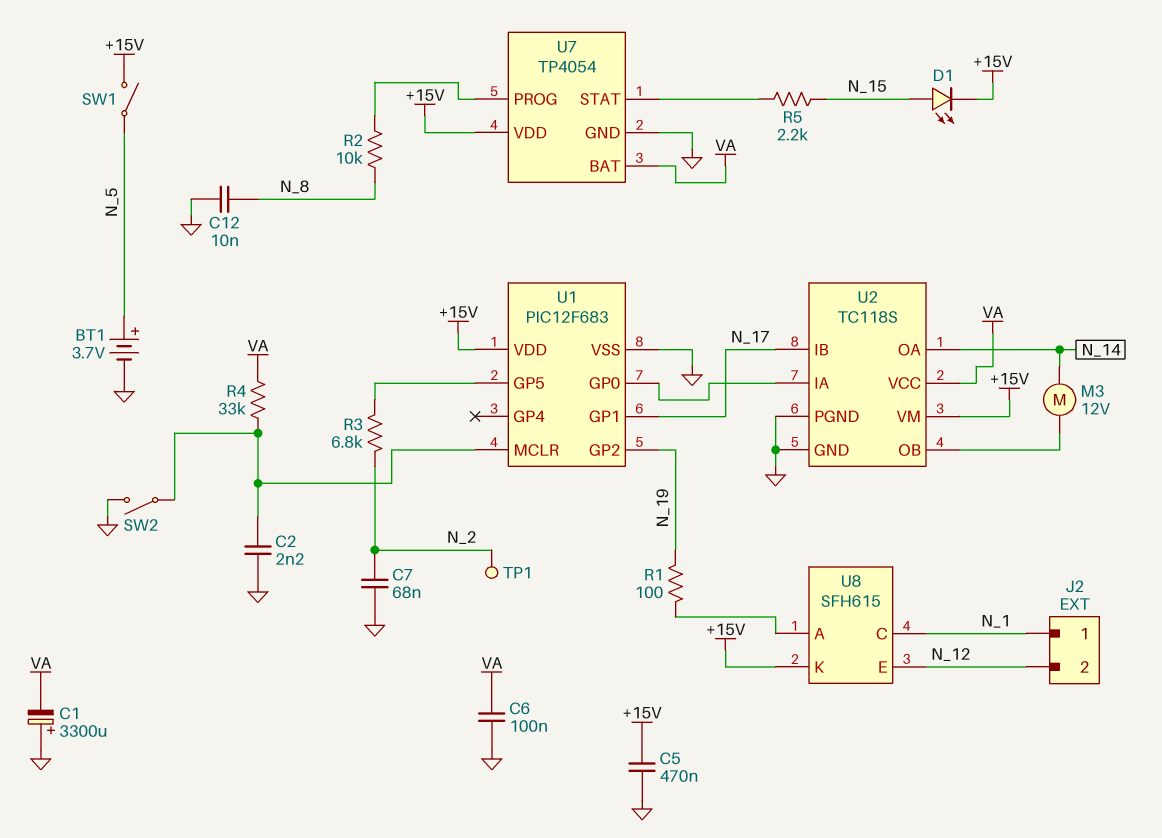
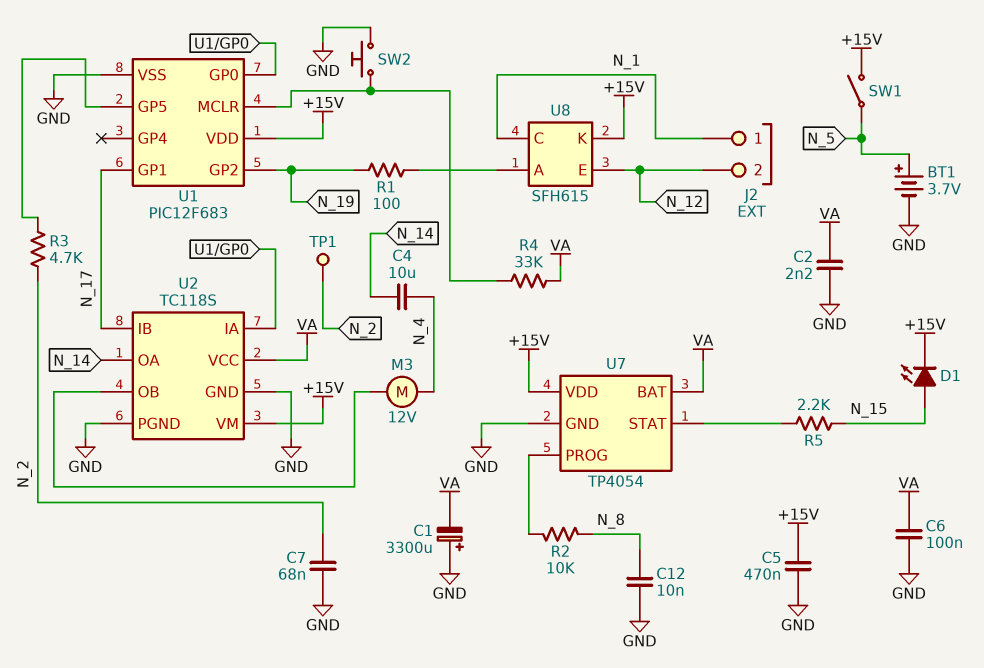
C2: 2.2nF (GND, U1/MCLR) -> 2.2nF (GND, VA)
C4: none -> 10uF (N_4, N_14)
M3: motor 12V (N_14, U2/OB) -> motor 12V (N_4, U2/OB)
R3: 6.8k (N_2, U1/GP5) -> 4.7k (N_2, U1/GP5)
SW2: switch (GND, U1/MCLR) -> button (GND, U1/MCLR)

